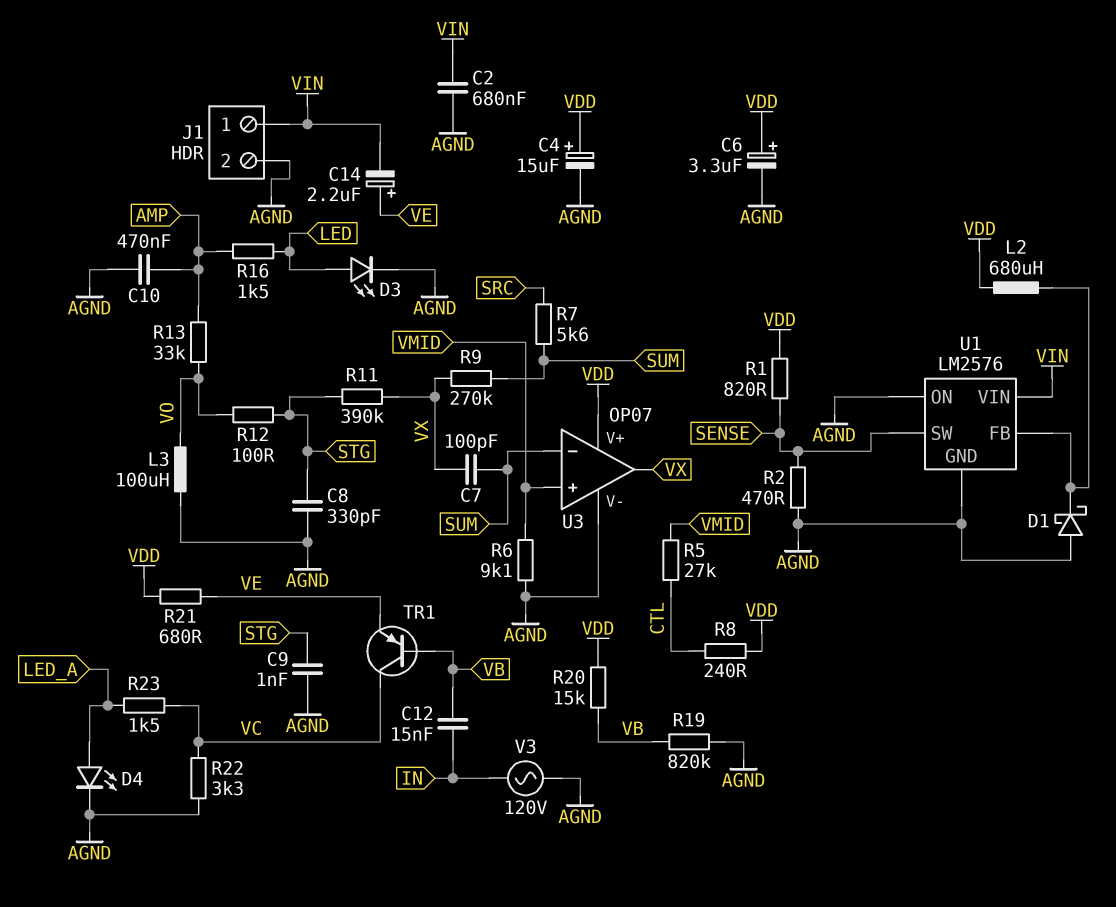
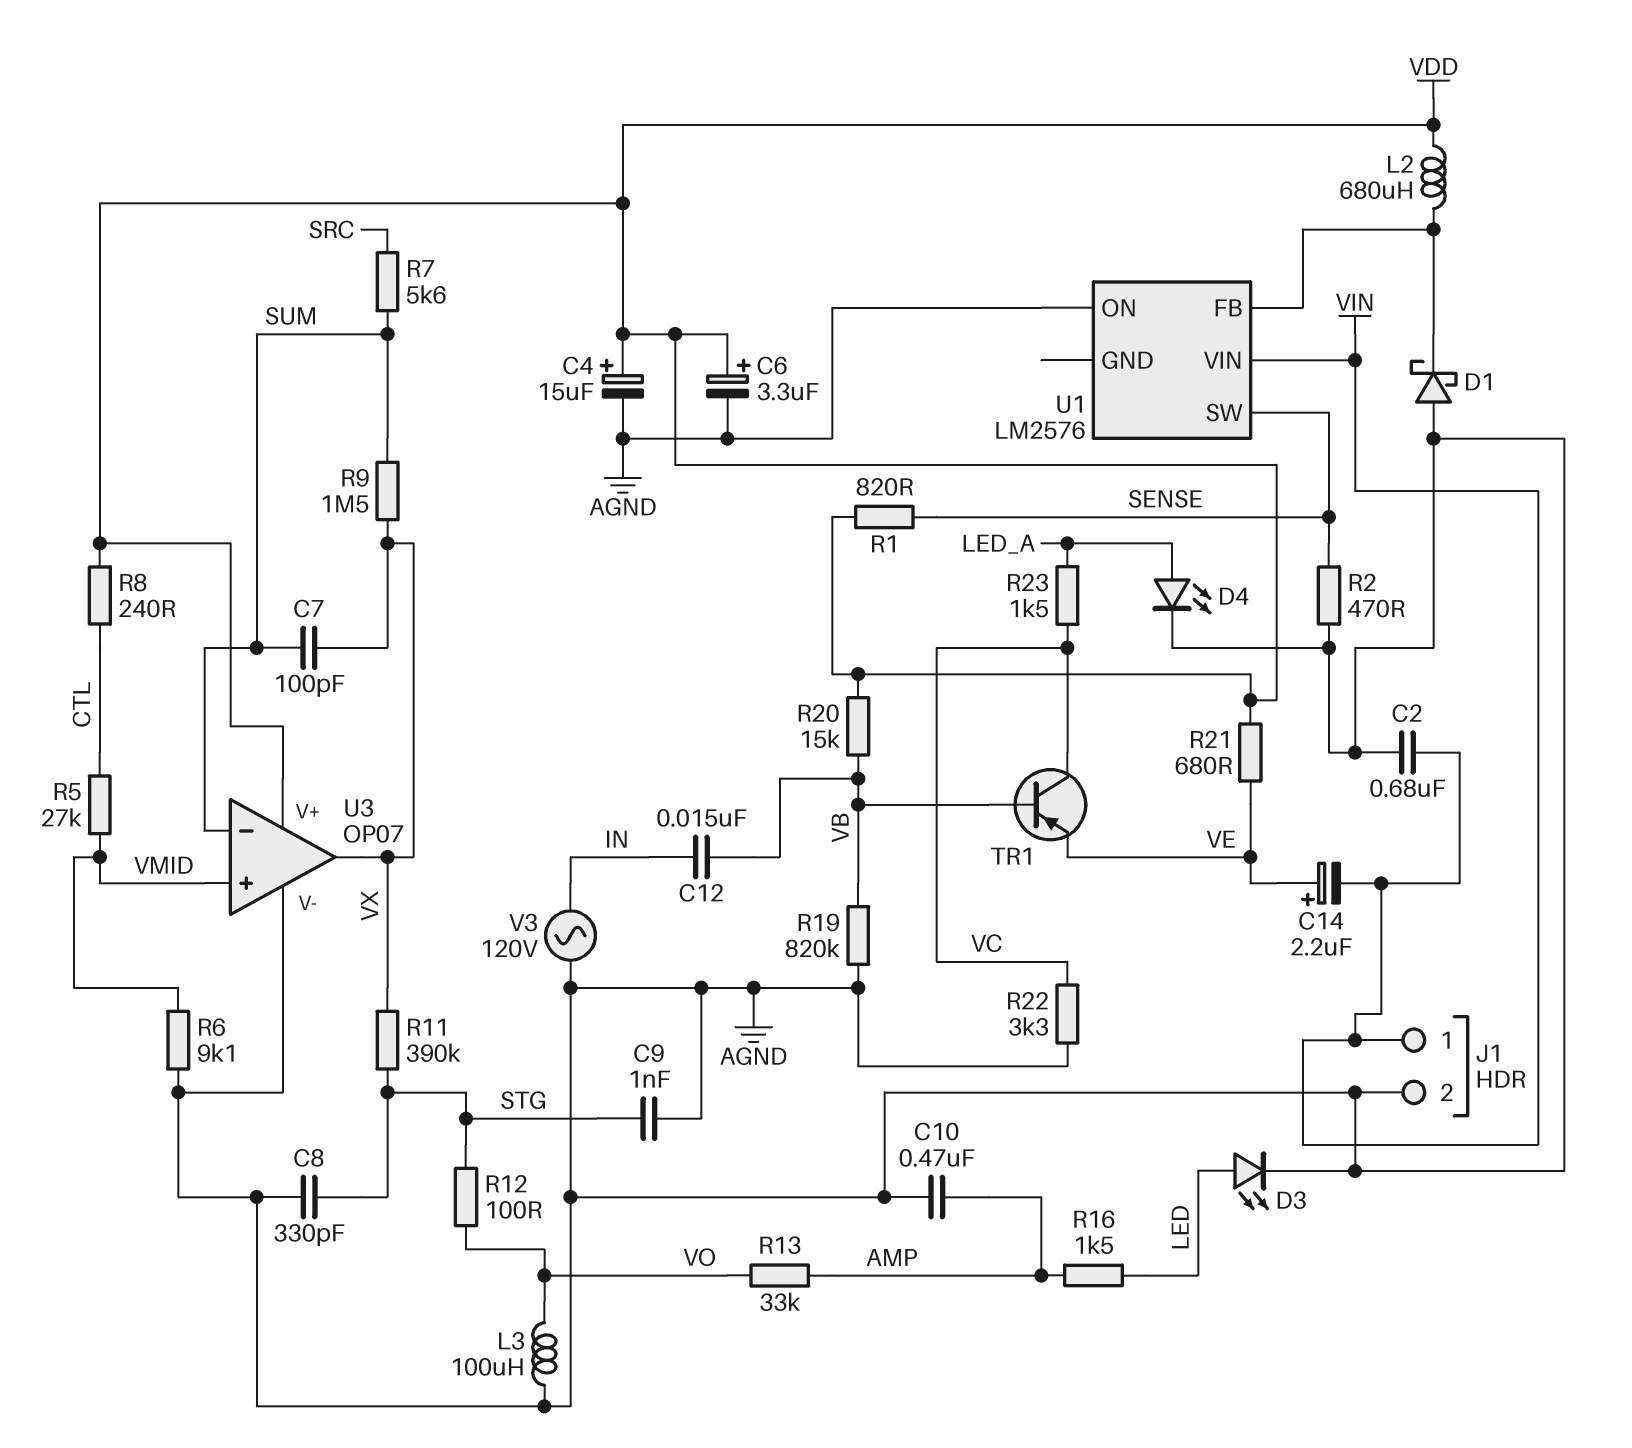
R9: 270k (SUM, VX) -> 1.5M (SUM, VX)
U1 pin GND: AGND -> none

